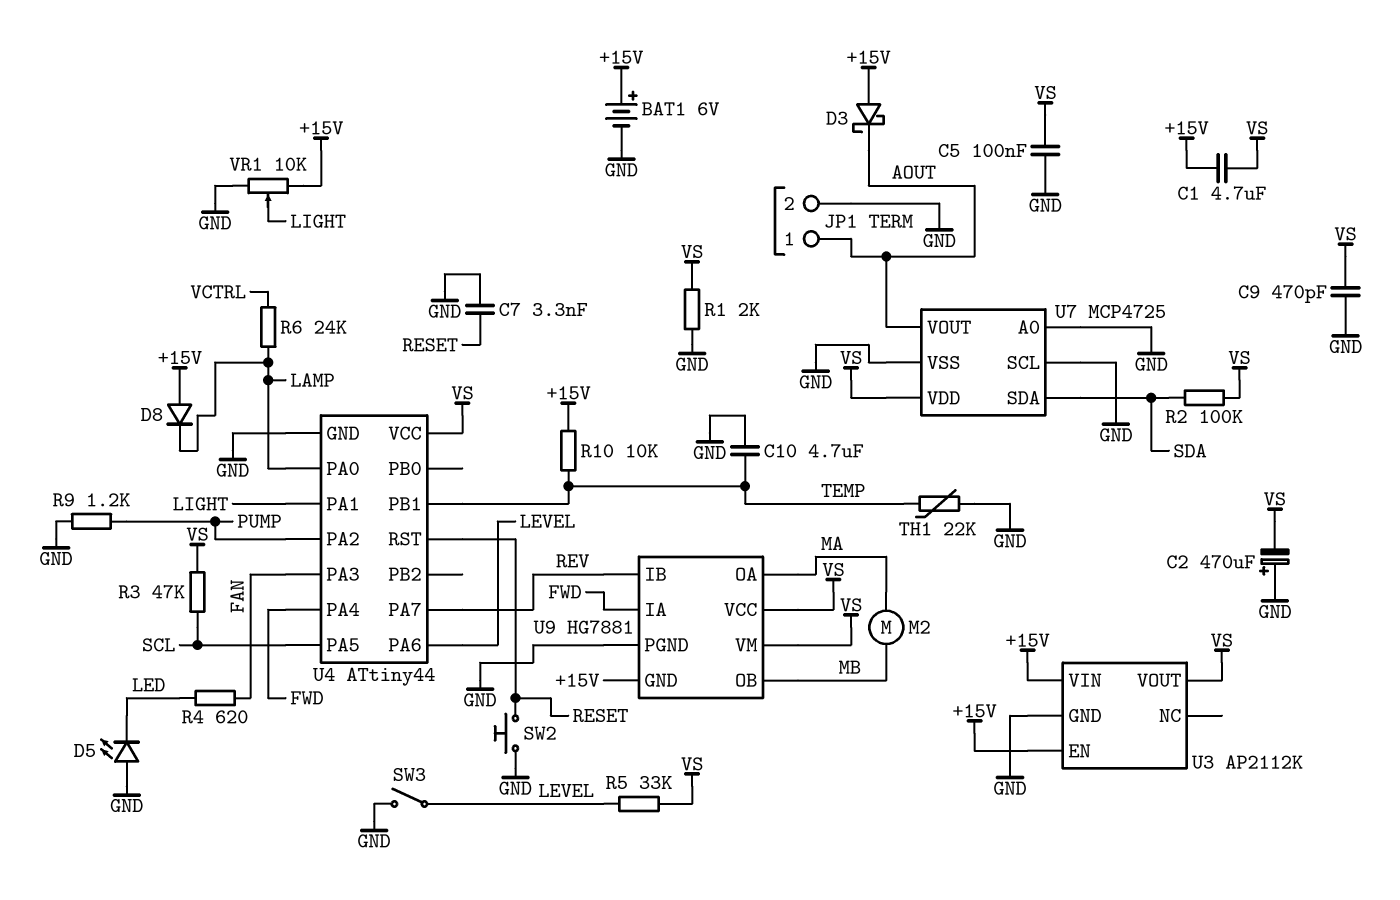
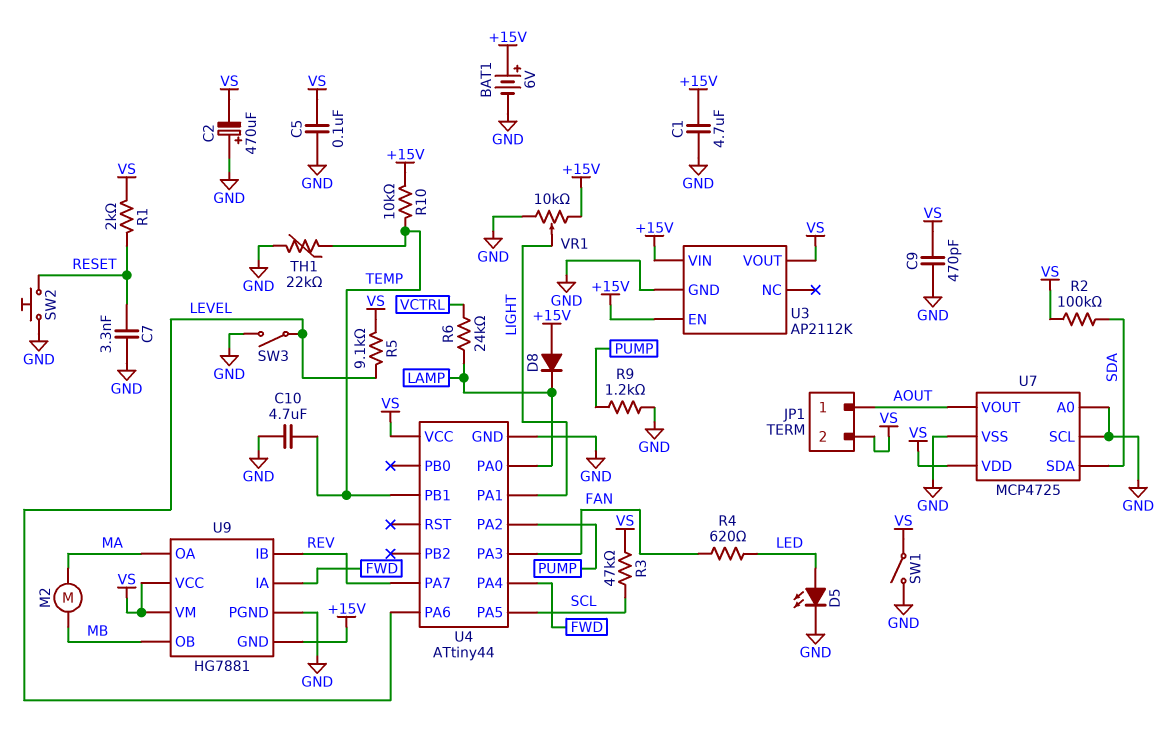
C1: 4.7uF (+15V, VS) -> 4.7uF (+15V, GND)
D3: schottky (A +15V, K AOUT) -> none
D5: LED (A GND, K LED) -> LED (A LED, K GND)
JP1 pin 2: GND -> VS
R1: 2k (GND, VS) -> 2k (RESET, VS)
R5: 33k (LEVEL, VS) -> 9.1k (LEVEL, VS)
SW1: none -> switch (GND, VS)
U4 pin RST: RESET -> none

